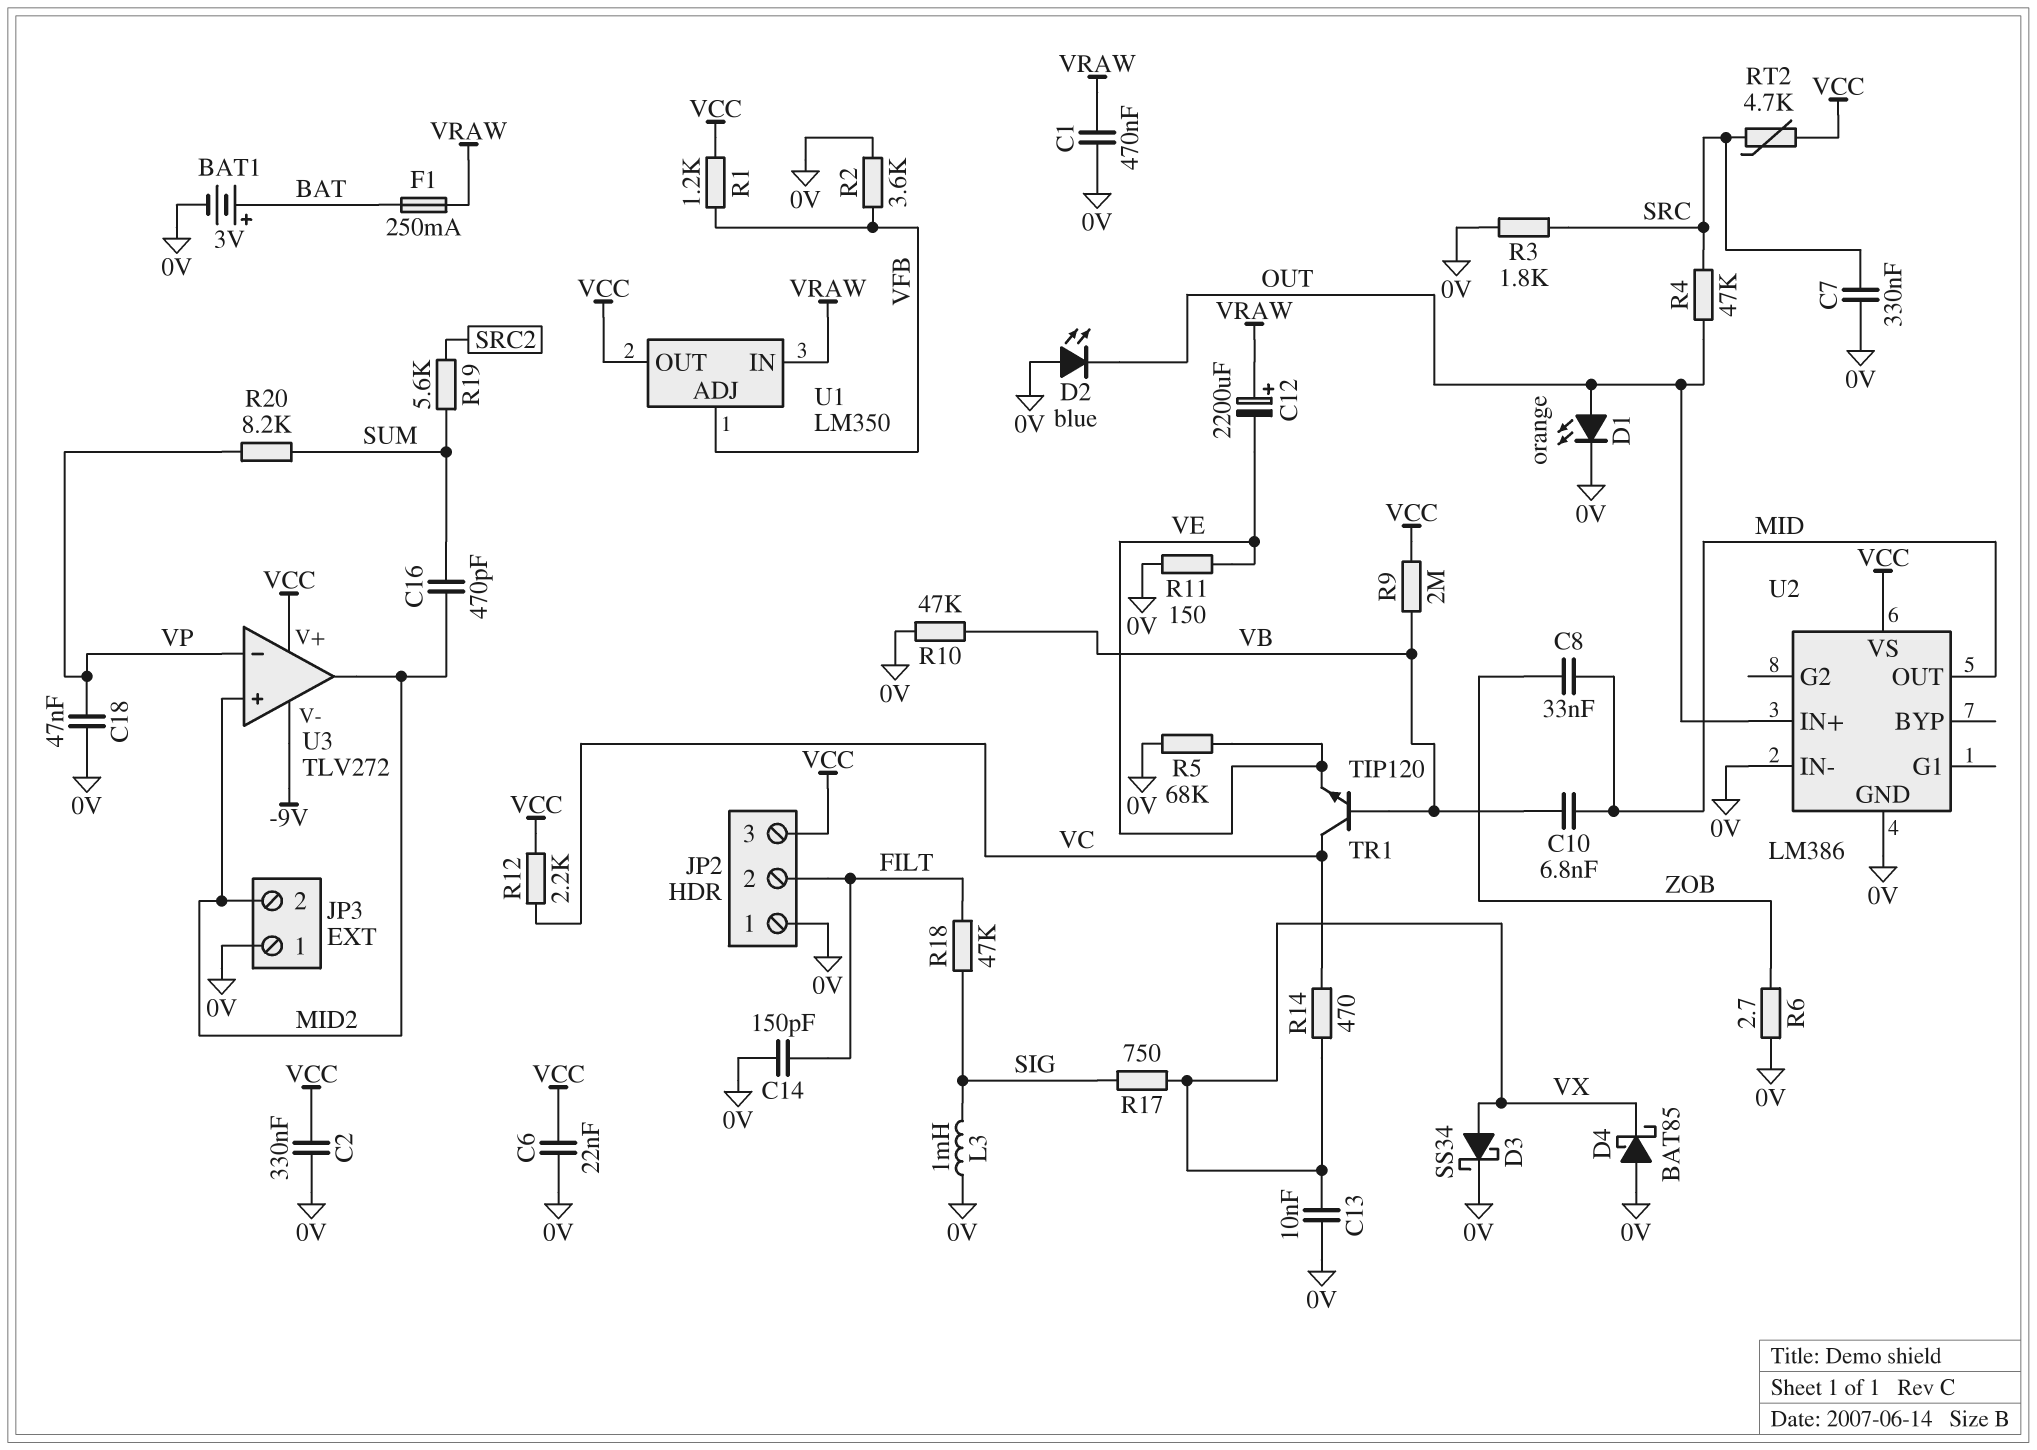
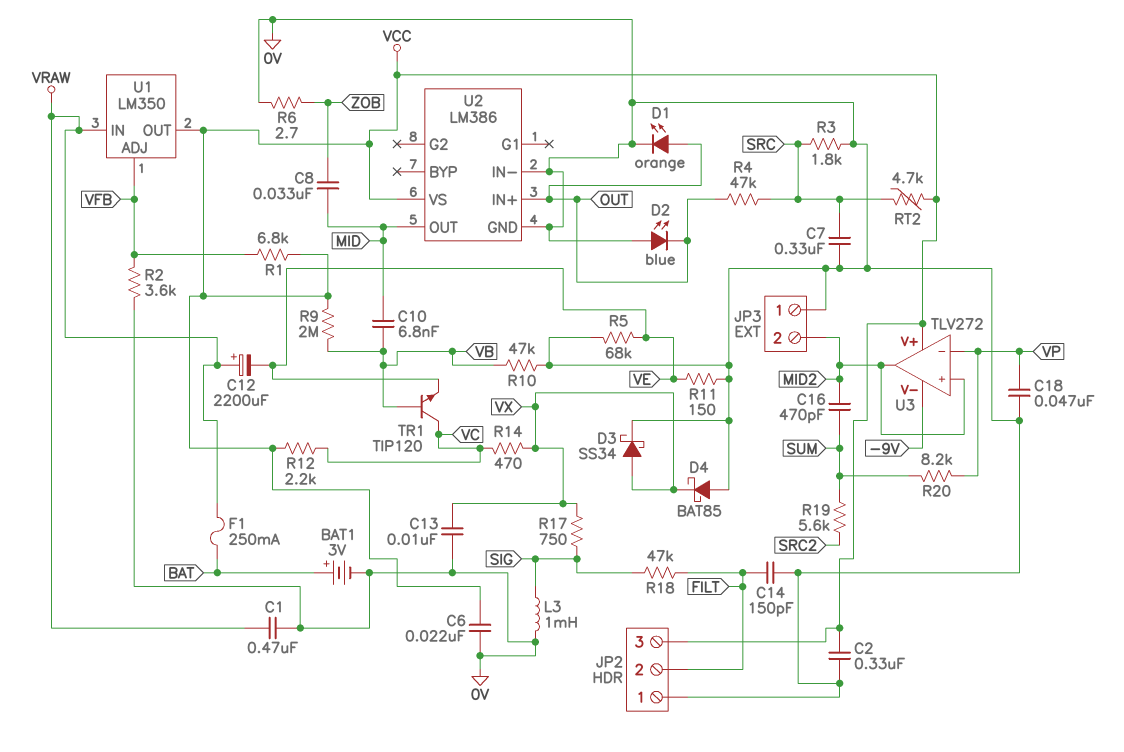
R1: 1.2k (VCC, VFB) -> 6.8k (VCC, VFB)

